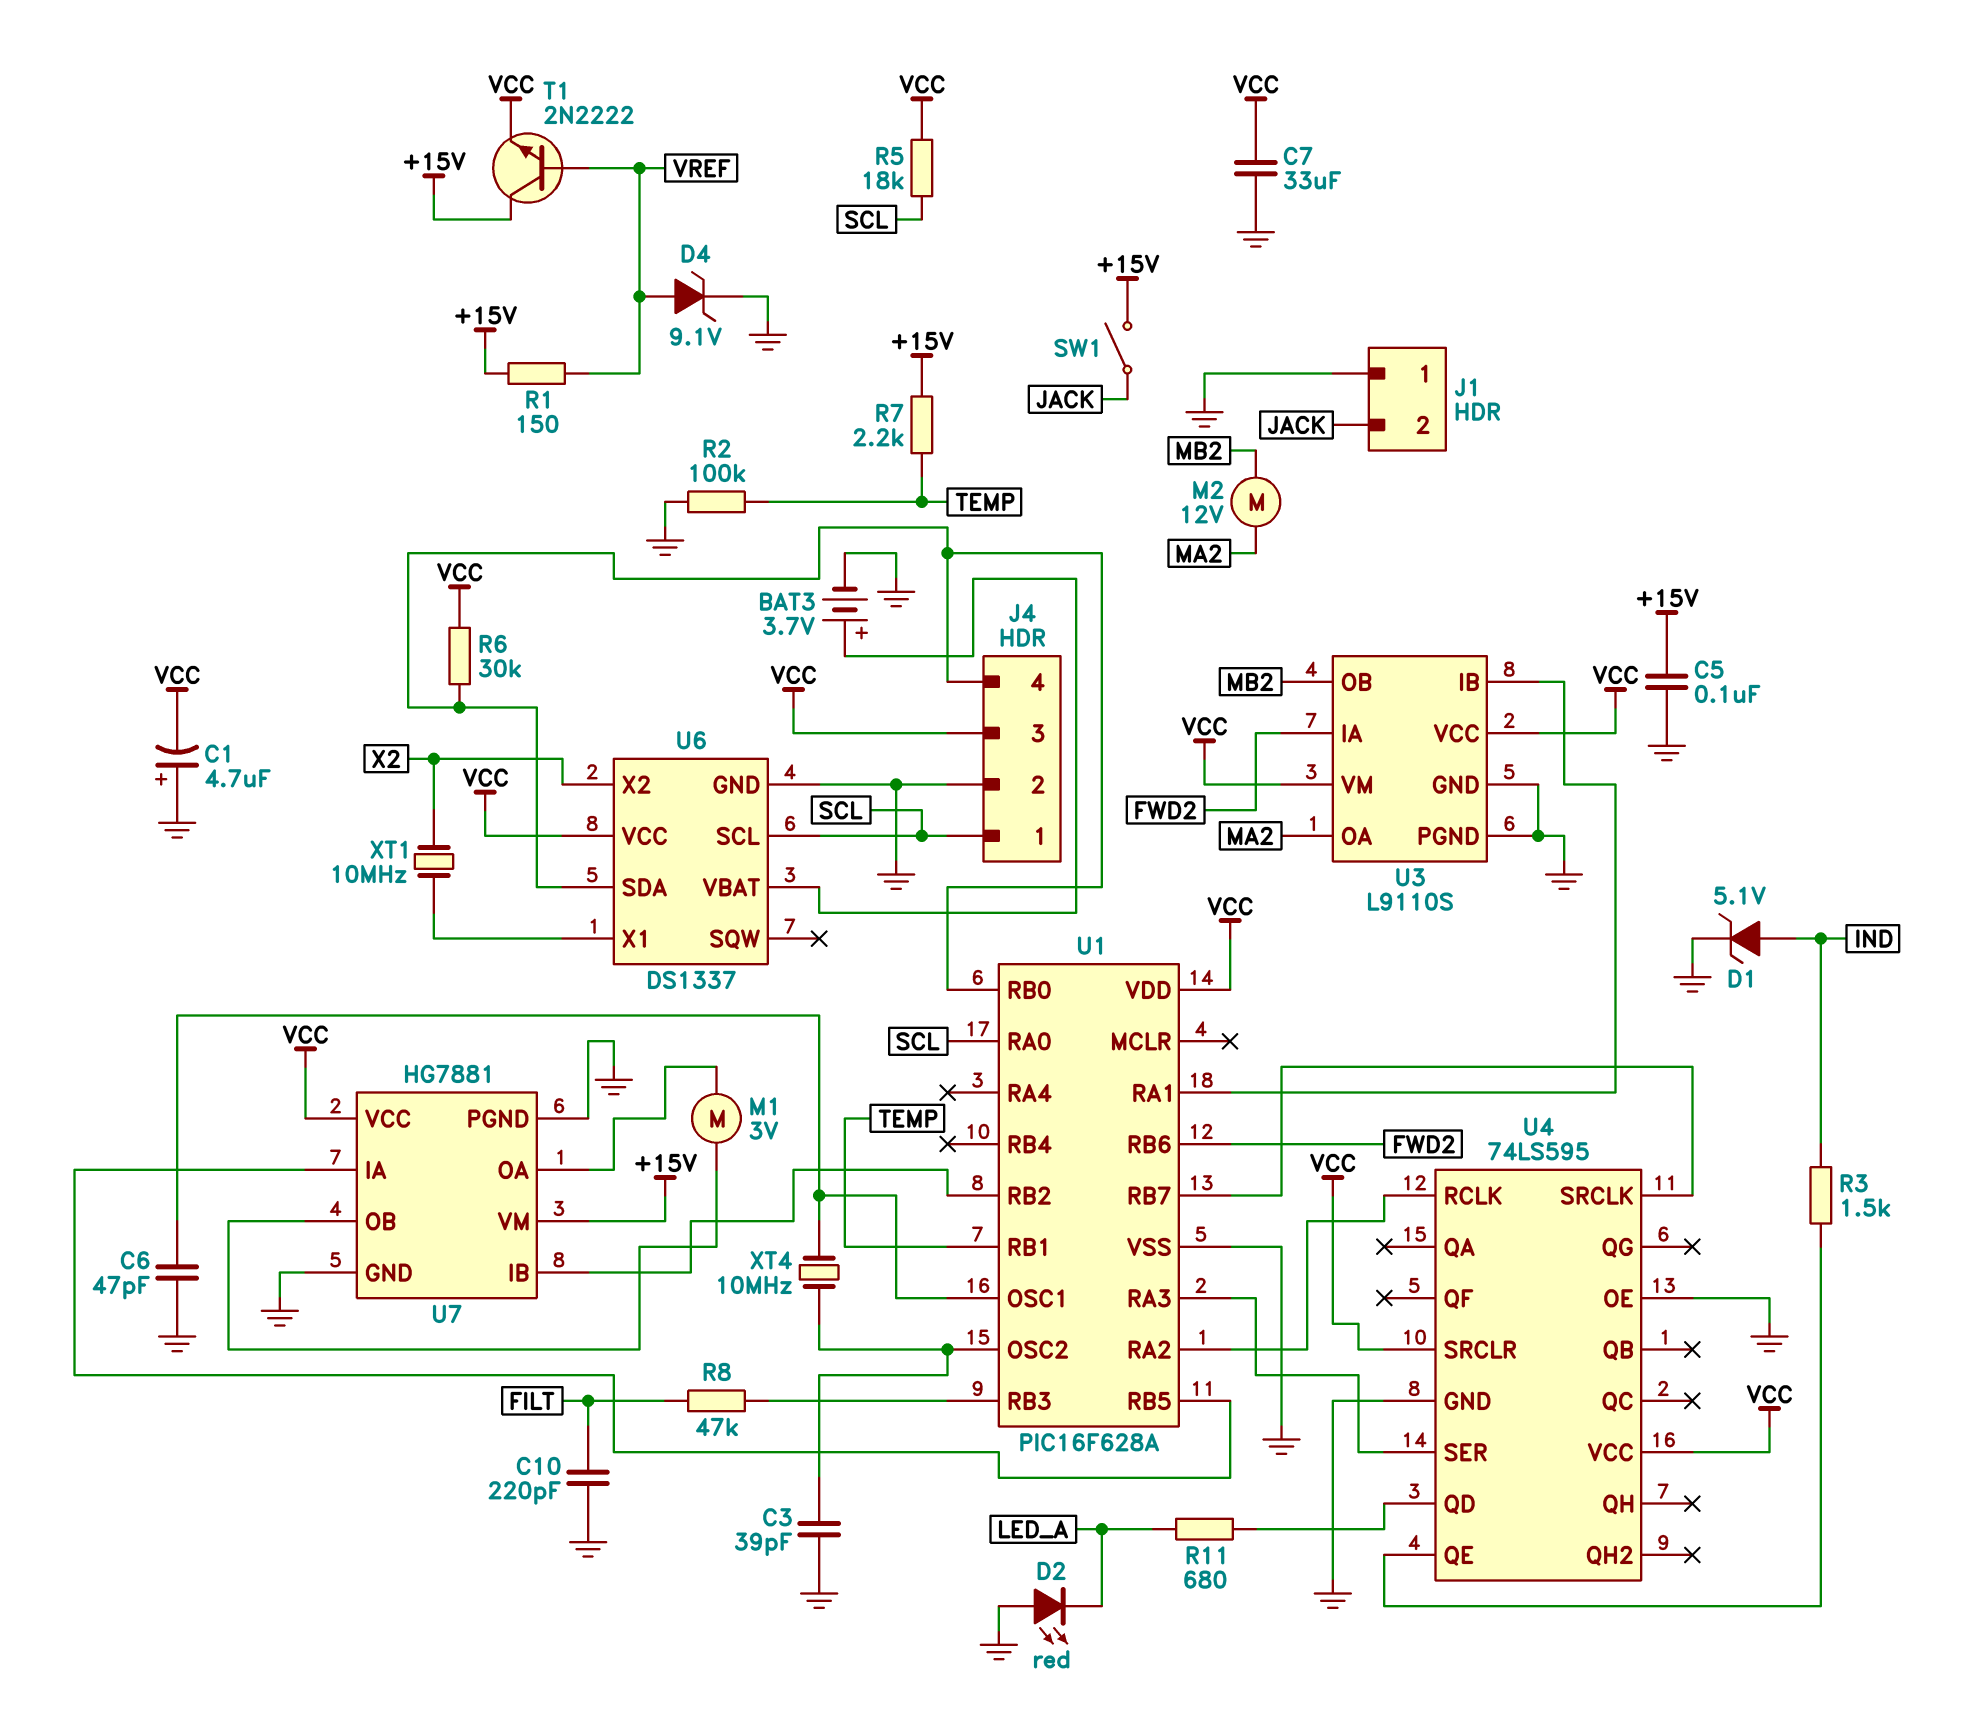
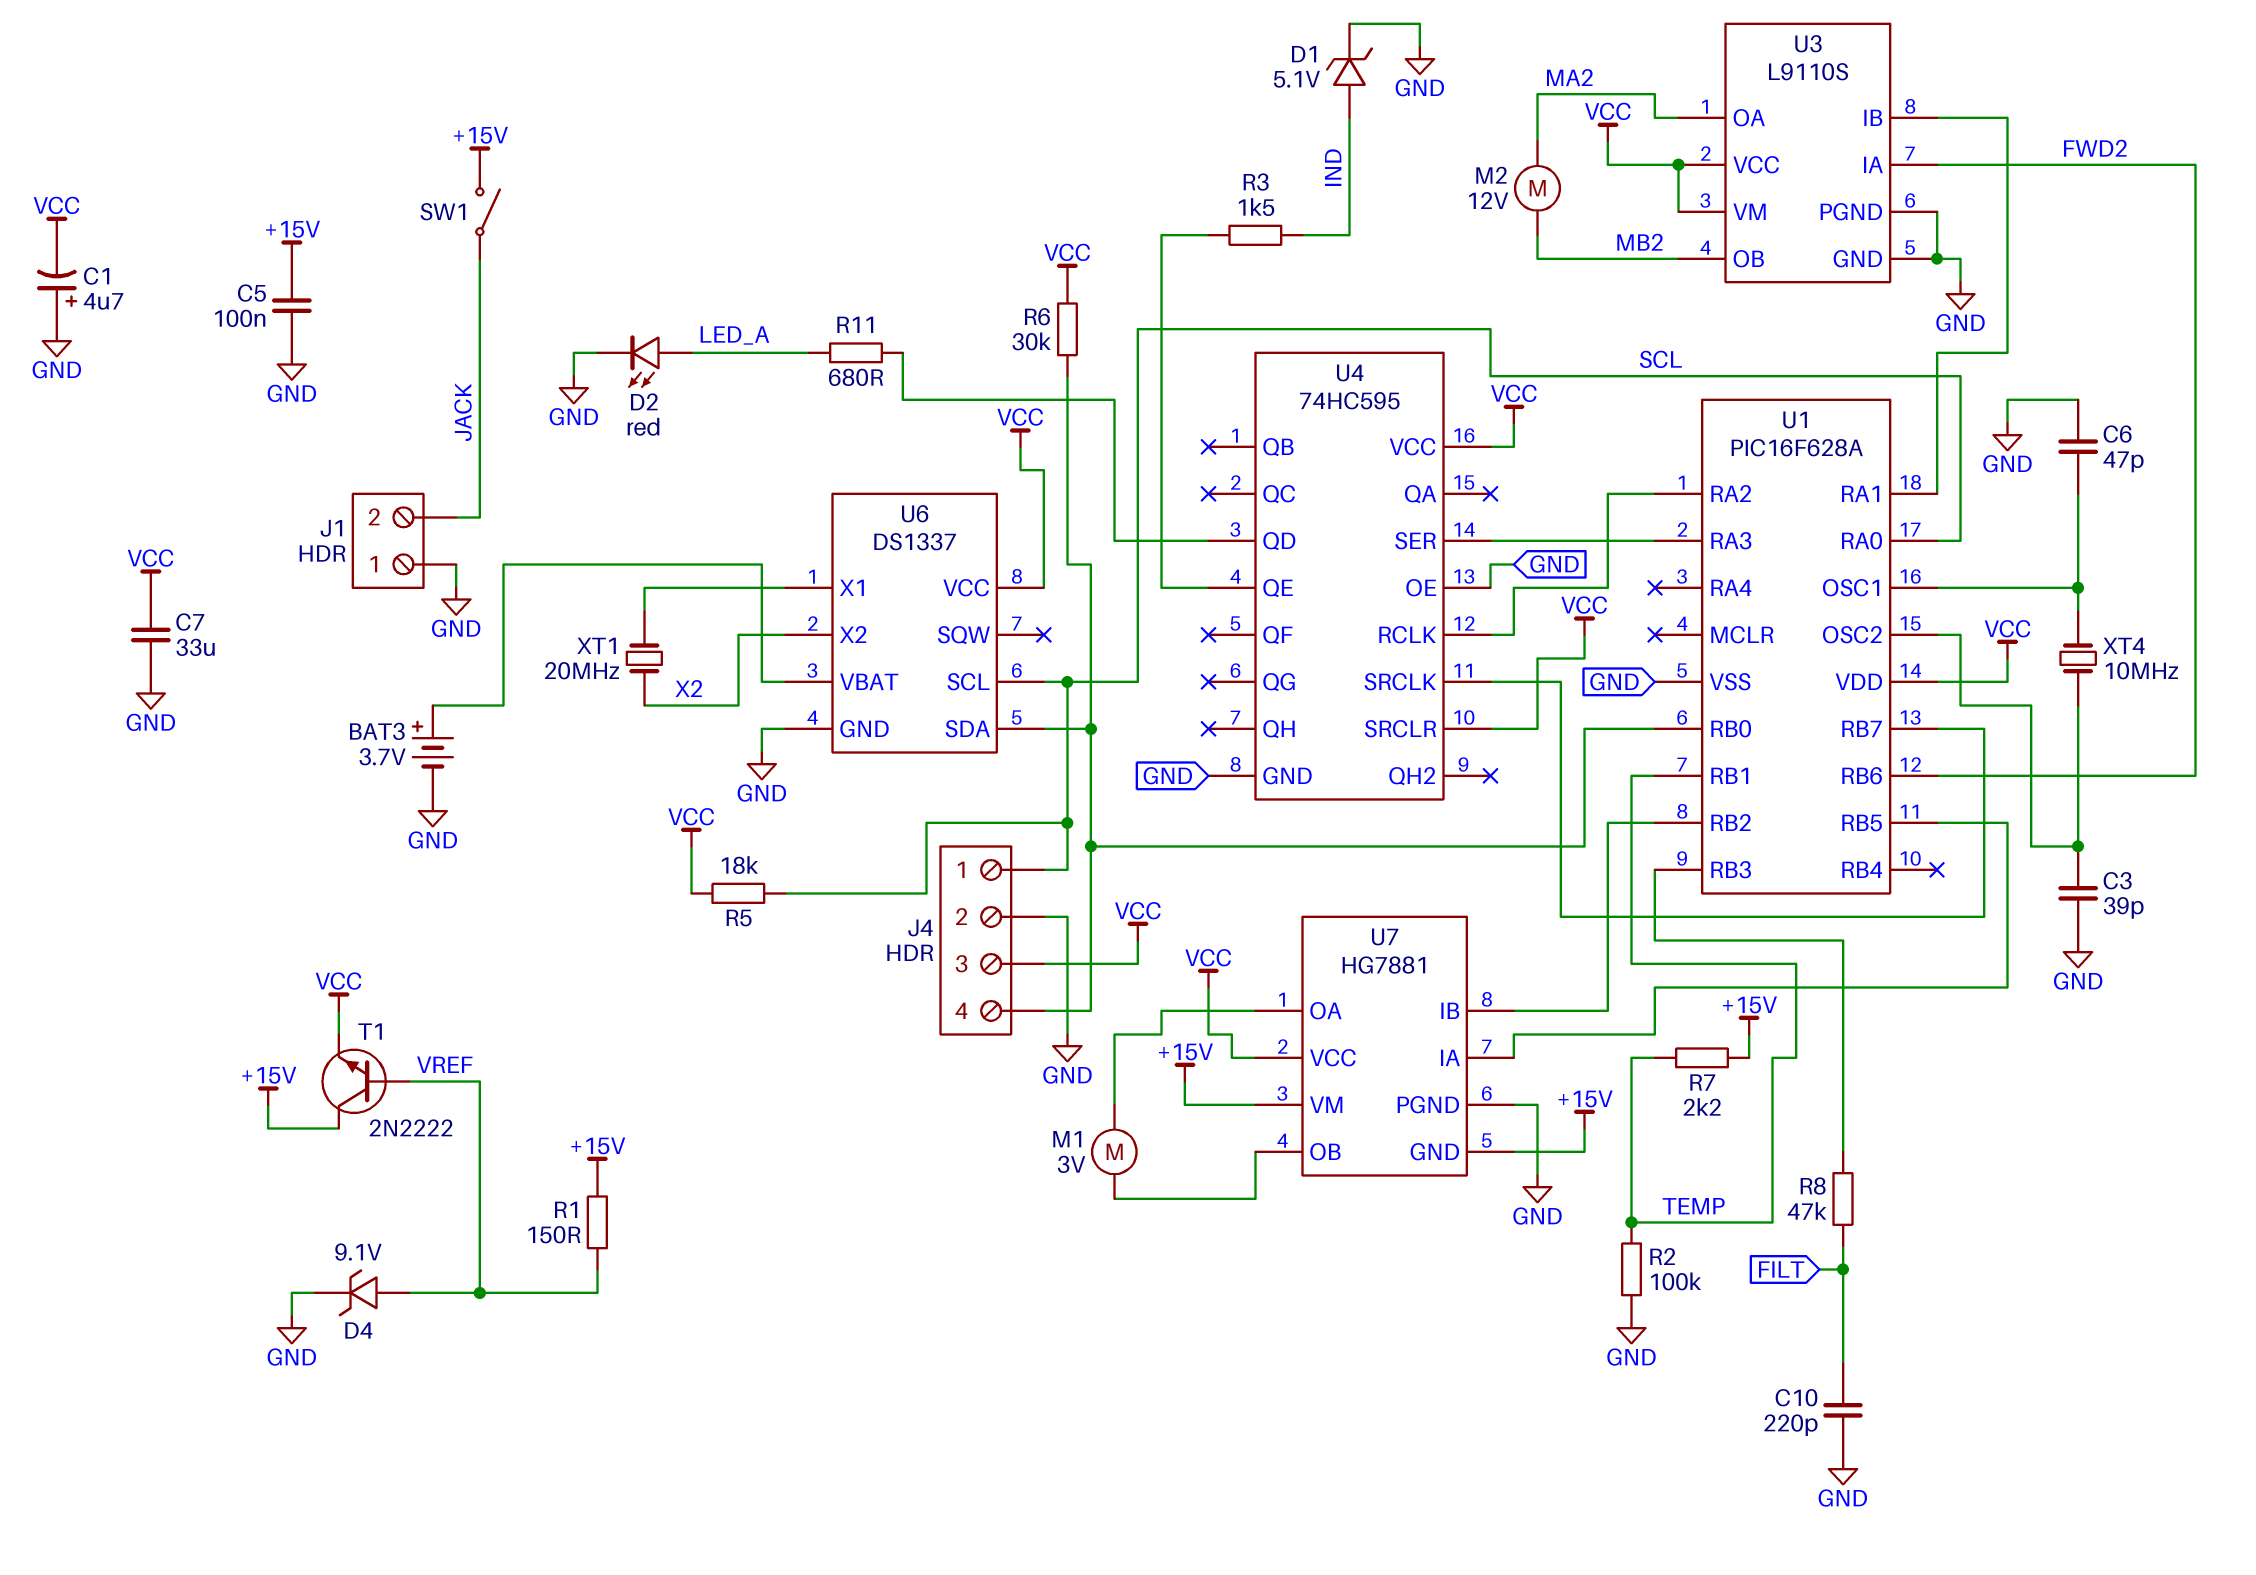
D2: LED red (A GND, K LED_A) -> LED red (A LED_A, K GND)
U4: 74LS595 -> 74HC595
U7 pin GND: GND -> +15V
XT1: 10MHz (U6/X1, X2) -> 20MHz (U6/X1, X2)

